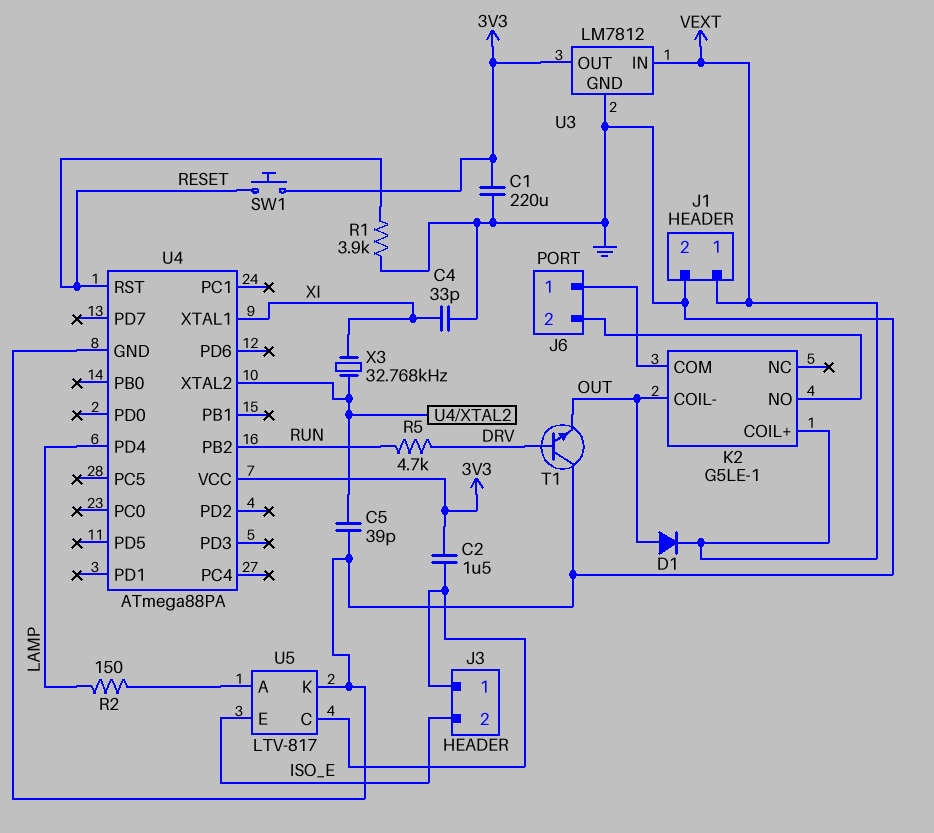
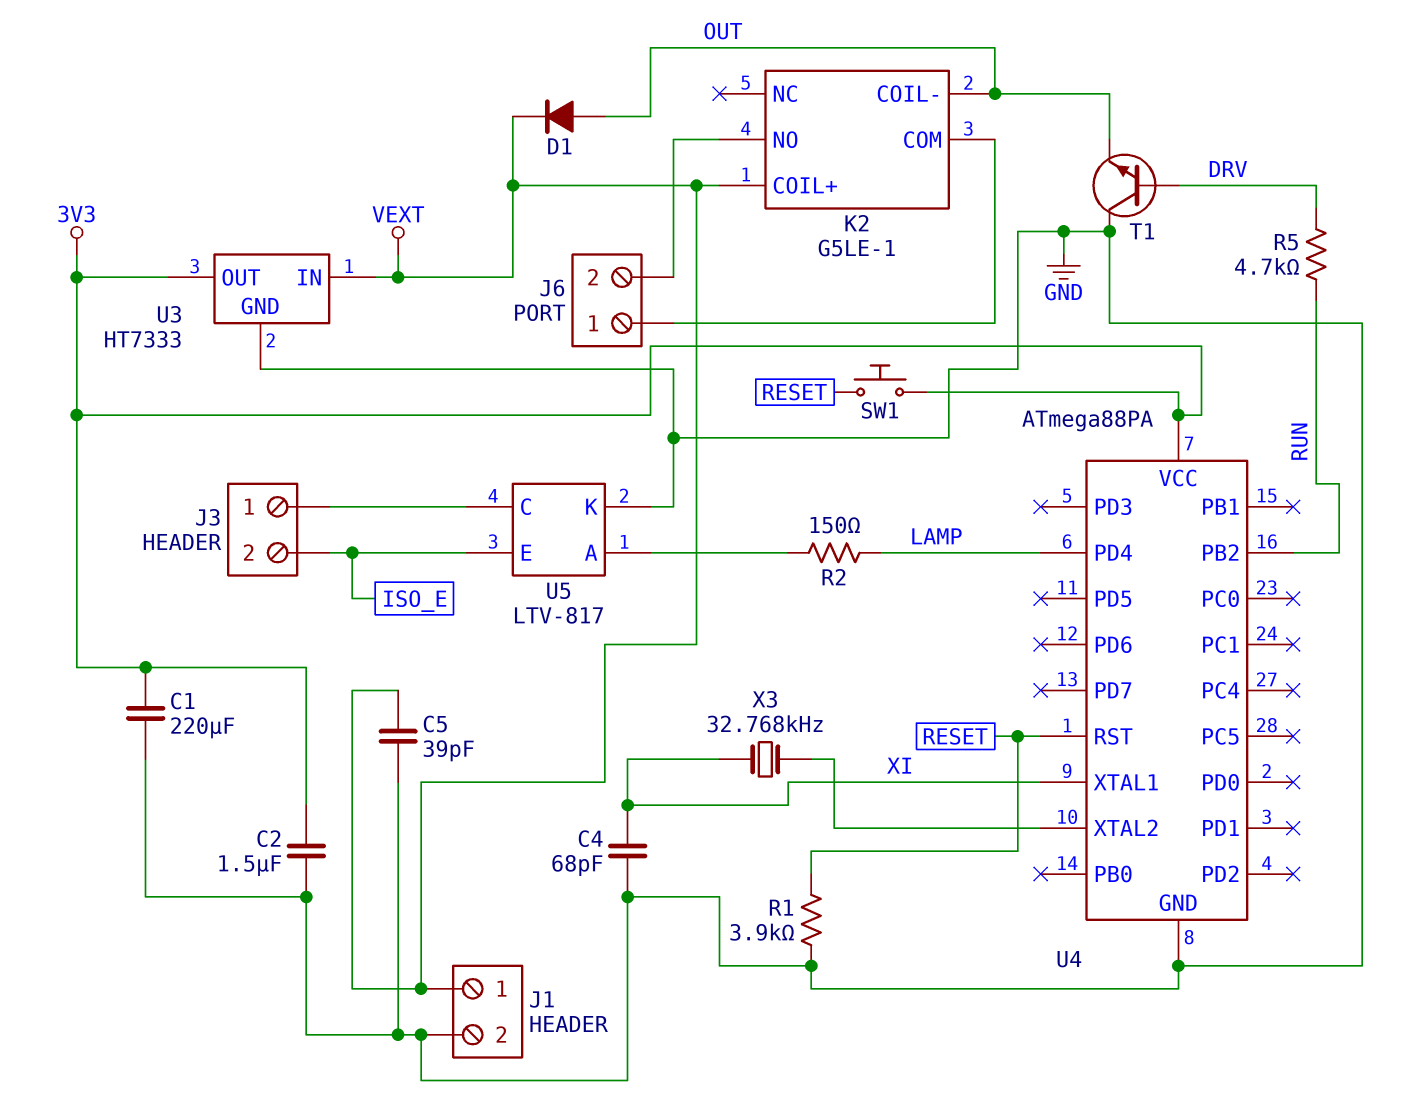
C2: 1.5uF (3V3, J3/1) -> 1.5uF (3V3, GND)
C4: 33pF (GND, XI) -> 68pF (GND, XI)
C5: 39pF (GND, U4/XTAL2) -> 39pF (GND, VEXT)
U3: LM7812 -> HT7333

